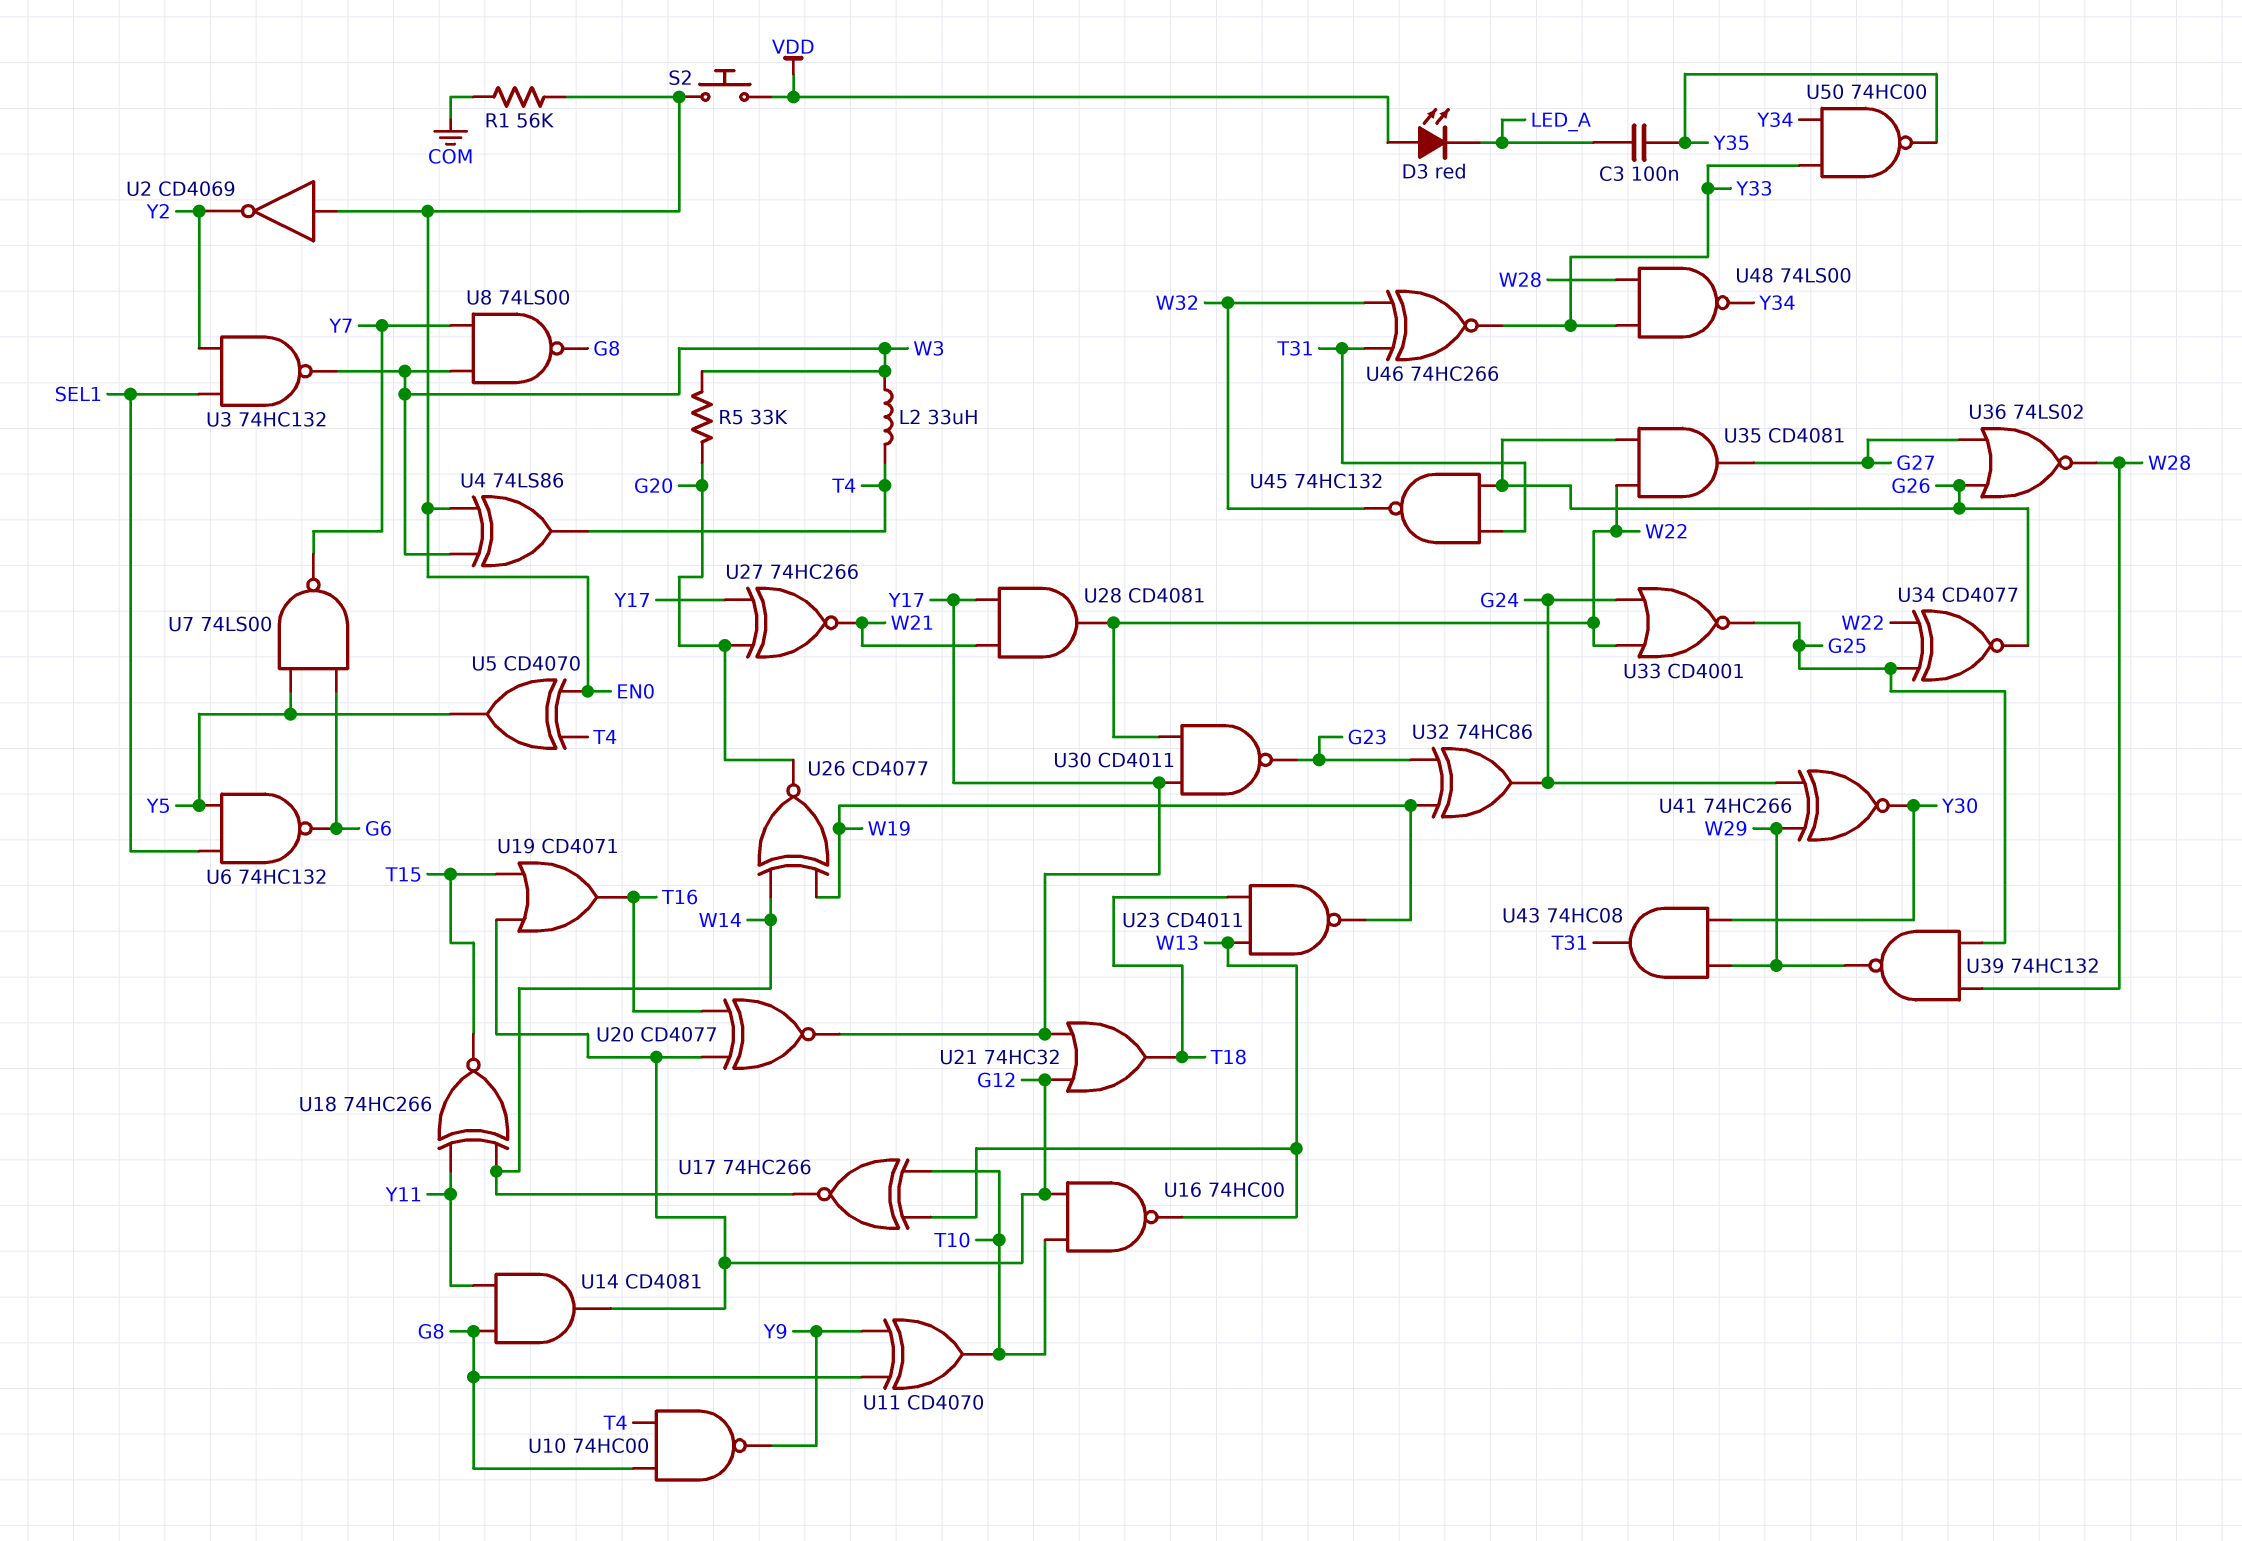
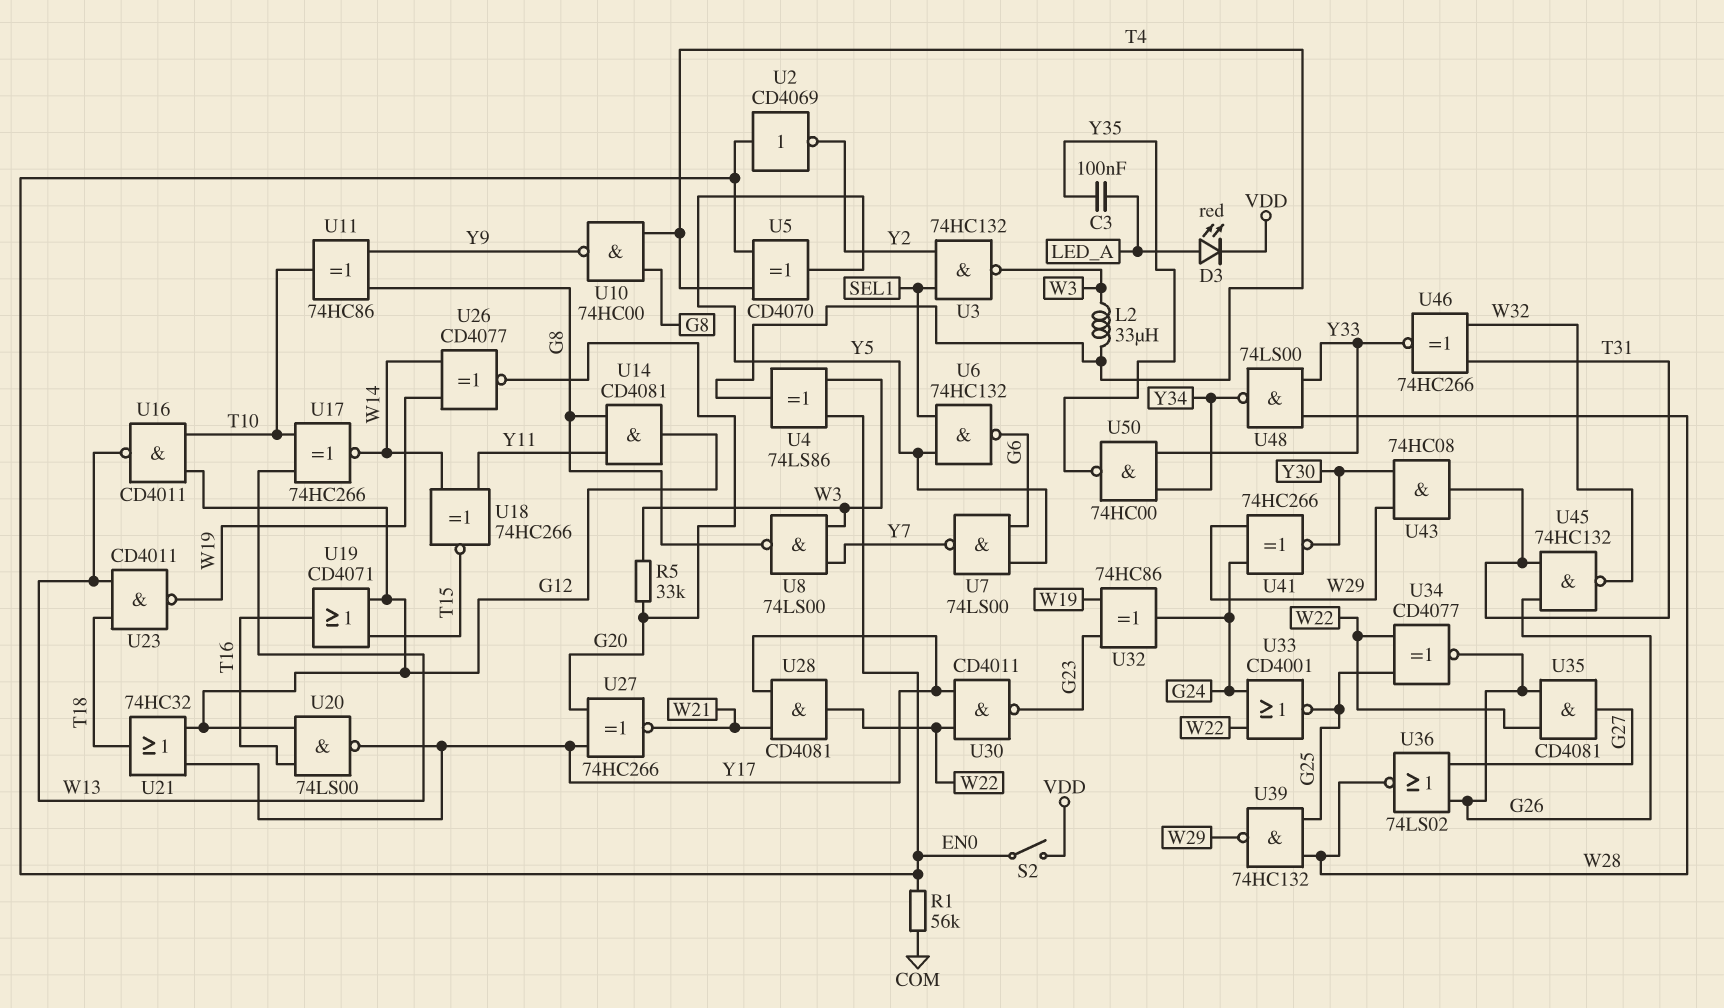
D3: LED red (A VDD, K LED_A) -> LED red (A LED_A, K VDD)
S2: button (EN0, VDD) -> switch (EN0, VDD)
U11: XOR CD4070 (in G8, in Y9, out T10) -> XOR 74HC86 (in G8, in Y9, out T10)
U16: NAND 74HC00 (in G12, in T10, out W13) -> NAND CD4011 (in G12, in T10, out W13)
U20: XNOR CD4077 (in G12, in T16, out Y17) -> NAND 74LS00 (in G12, in T16, out Y17)

